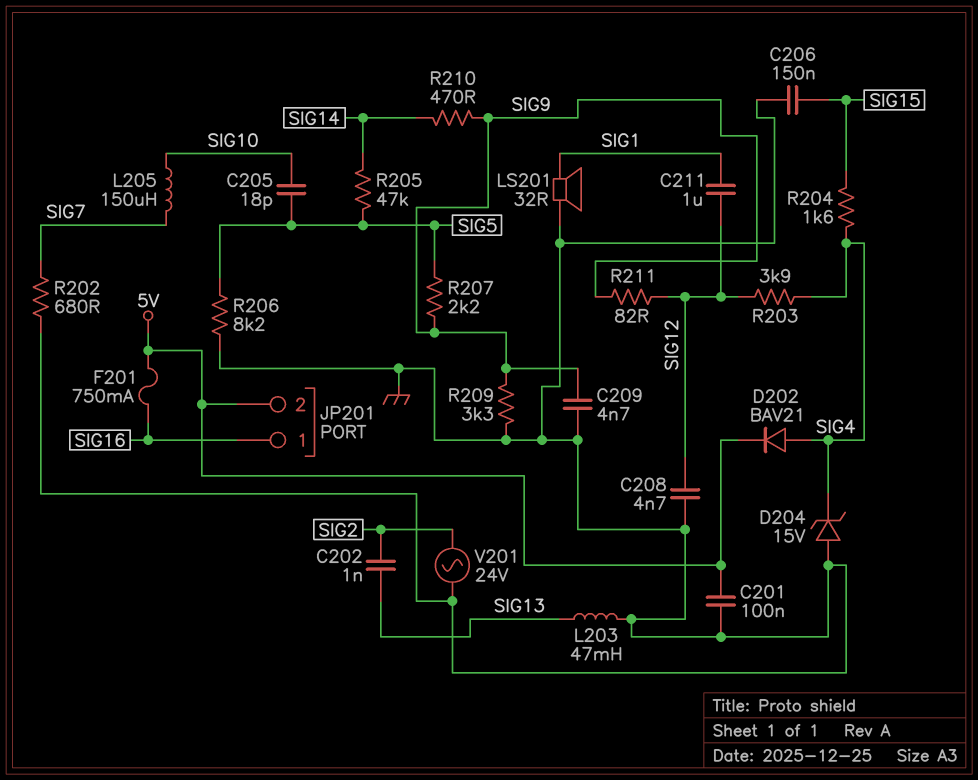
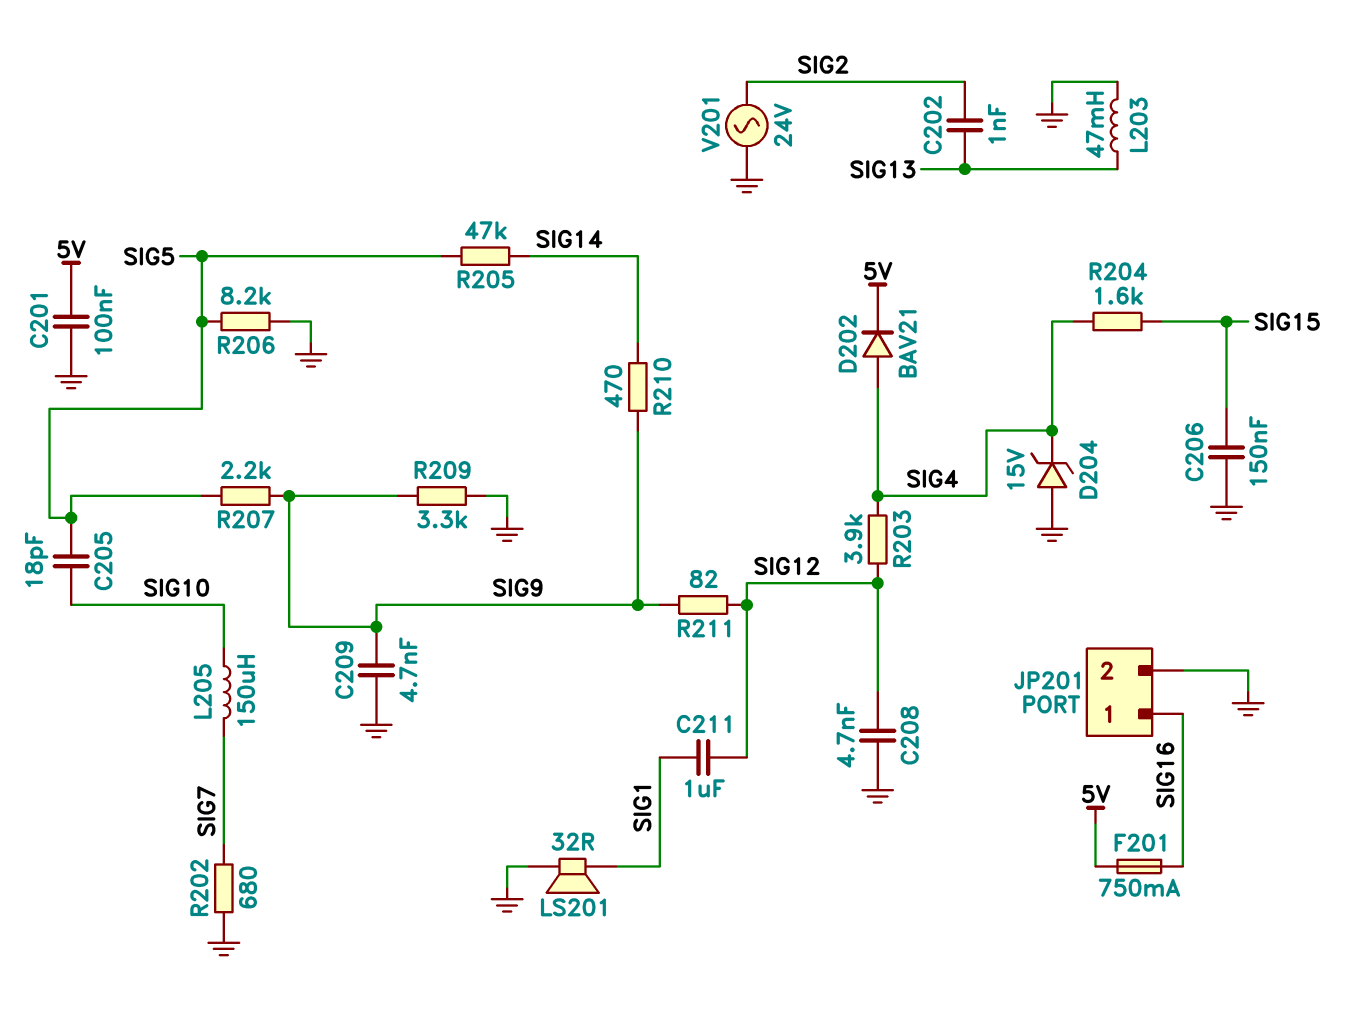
JP201 pin 2: 5V -> GND

